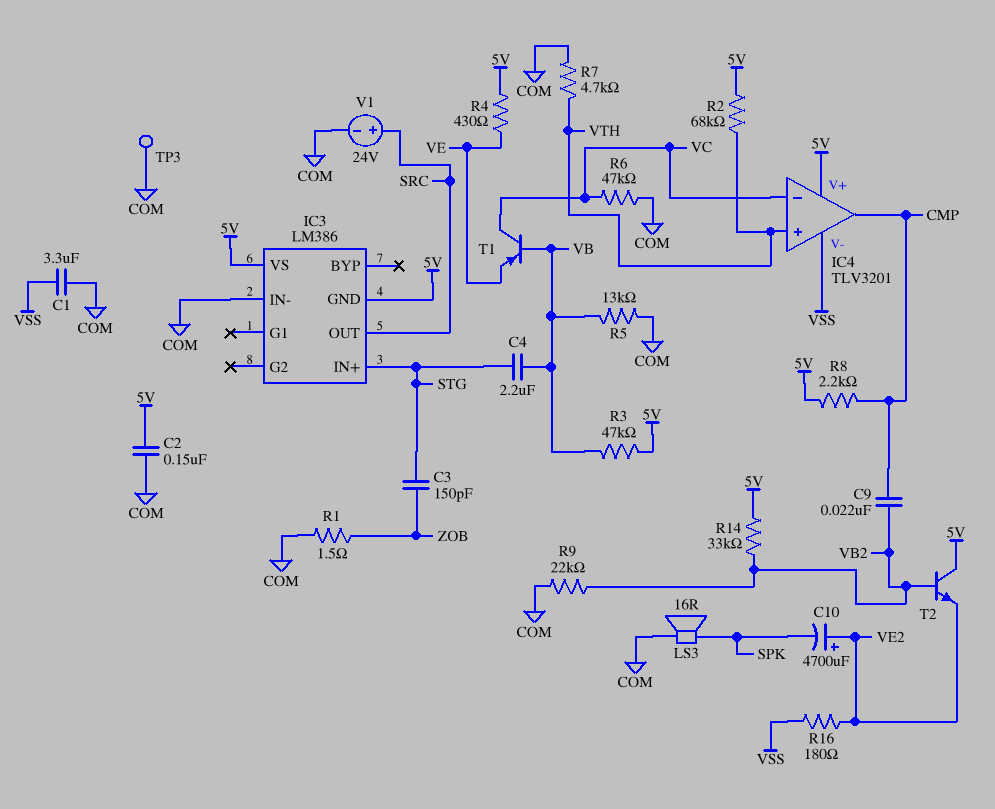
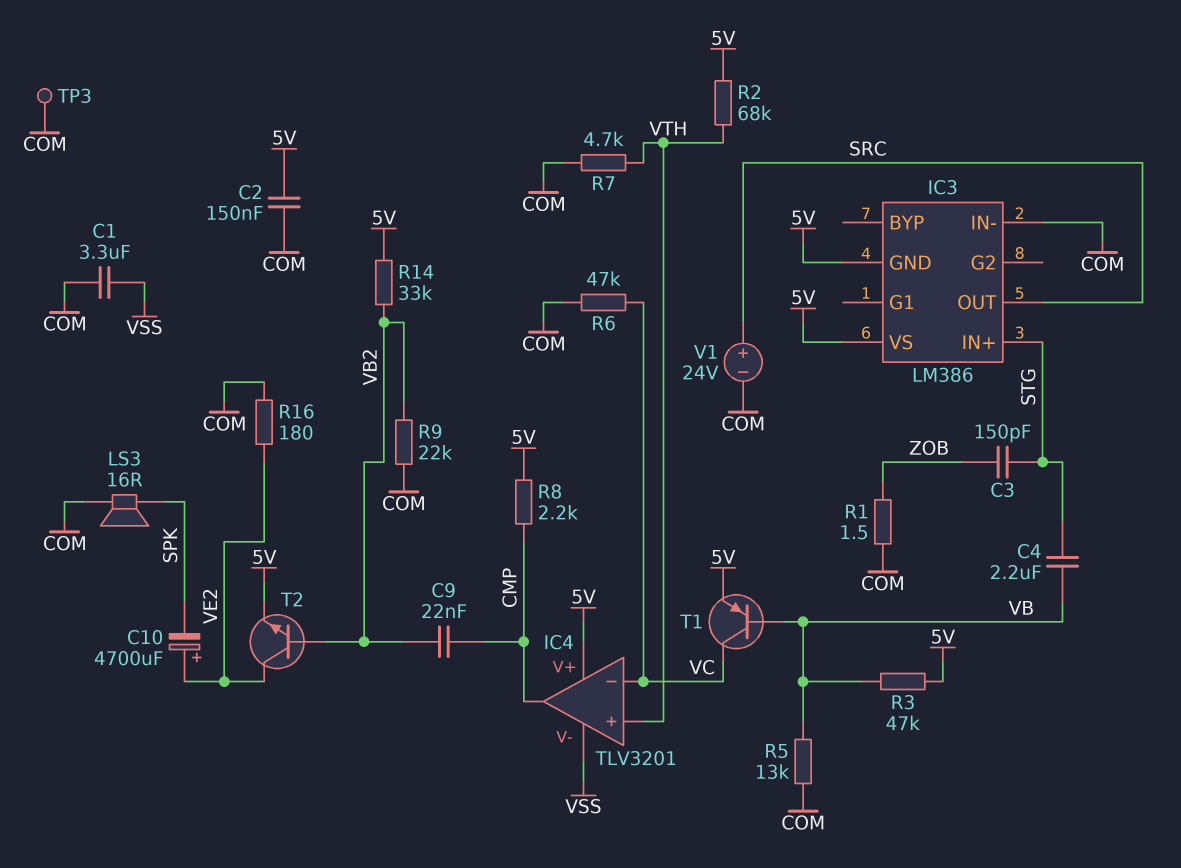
R4: 430 (5V, VE) -> none
R16: 180 (VE2, VSS) -> 180 (COM, VE2)
T1: PNP (B VB, C VC, E VE) -> PNP (B VB, C VC, E 5V)
T2: NPN (B VB2, C 5V, E VE2) -> NPN (B VB2, C VE2, E 5V)

